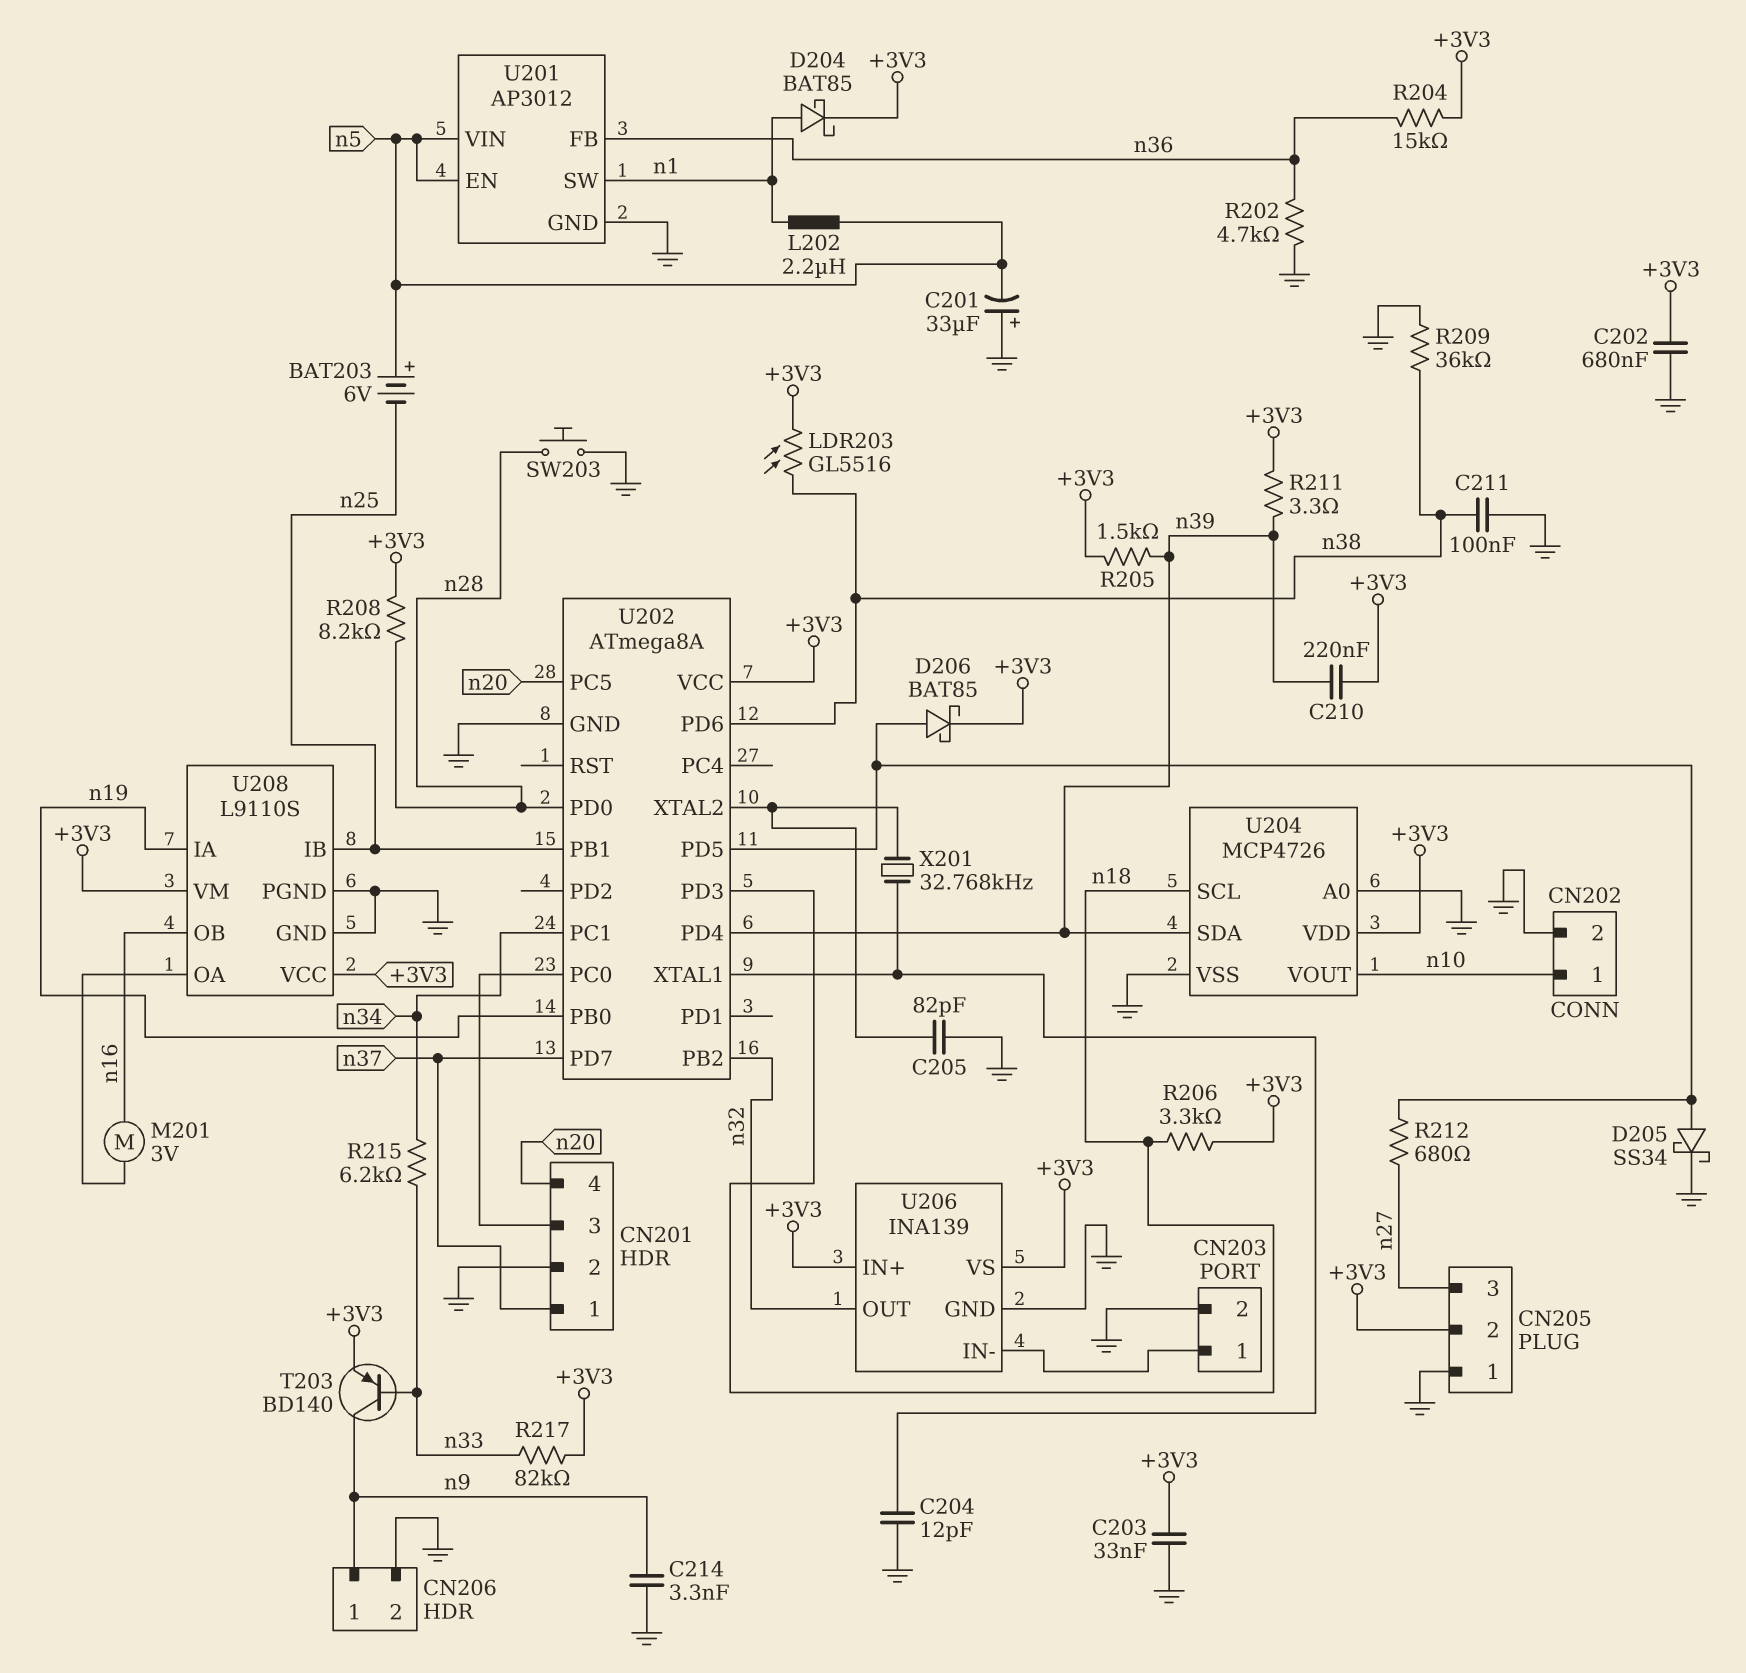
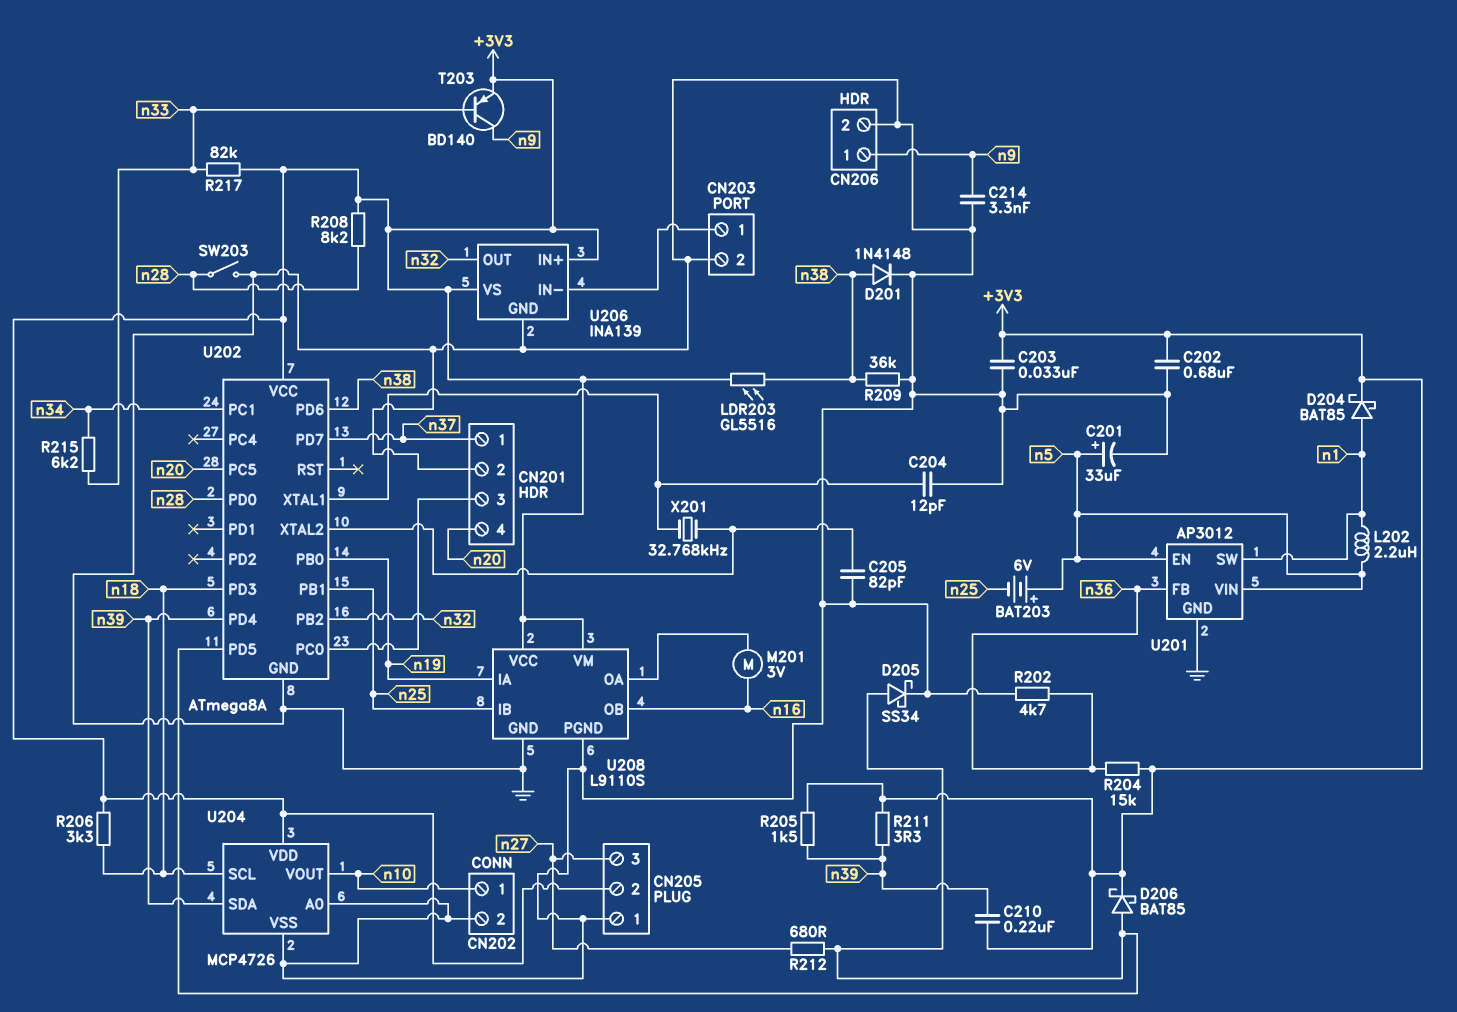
C201: 33uF (plus GND, minus n5) -> 33uF (plus n5, minus GND)
C211: 100nF (GND, n38) -> none
D201: none -> diode 1N4148 (A n38, K GND)
SW203: button (GND, n28) -> switch (GND, n28)

